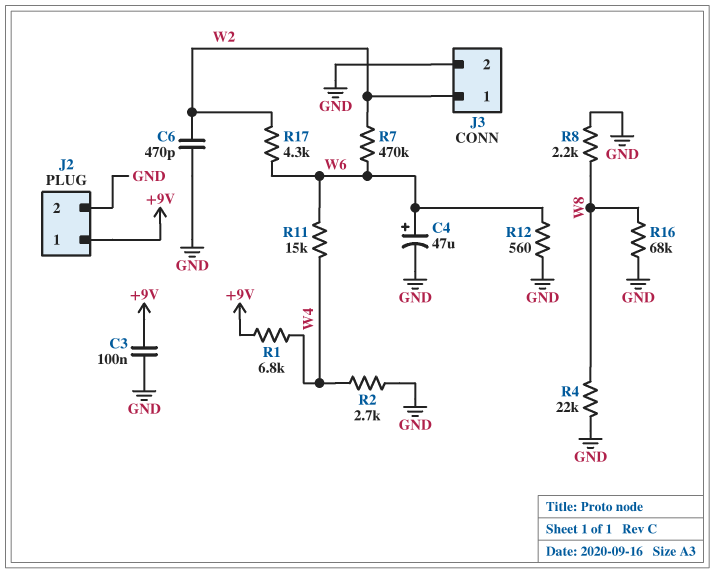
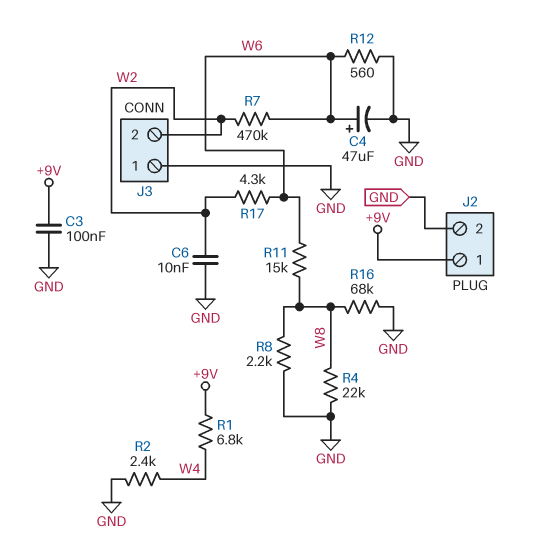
C6: 470pF (GND, W2) -> 10nF (GND, W2)
J3 pin 1: W2 -> GND
J3 pin 2: GND -> W2
R2: 2.7k (GND, W4) -> 2.4k (GND, W4)
R11: 15k (W4, W6) -> 15k (W6, W8)

